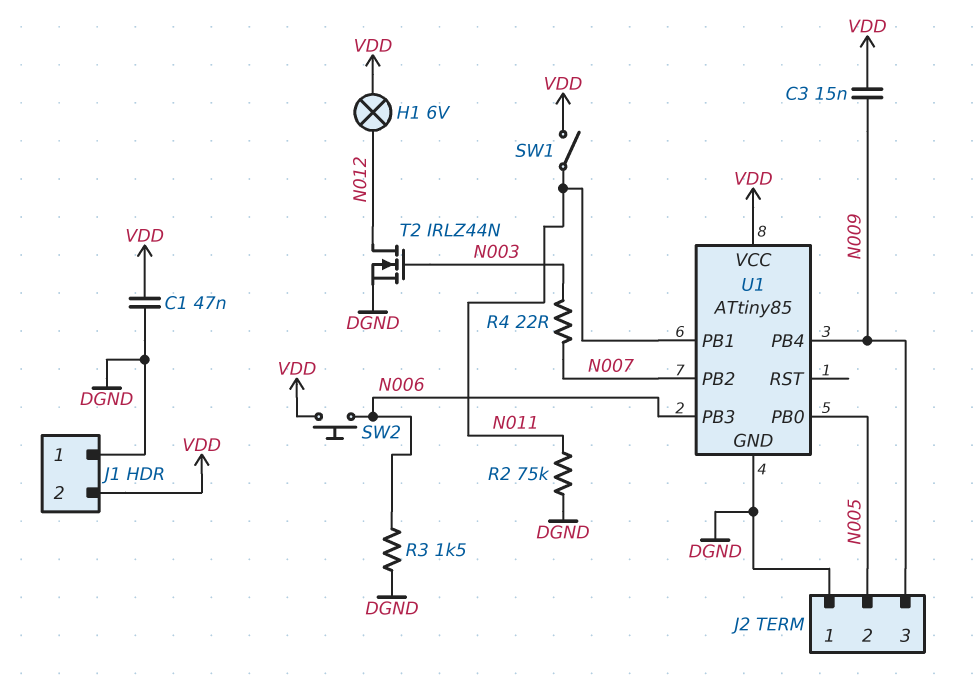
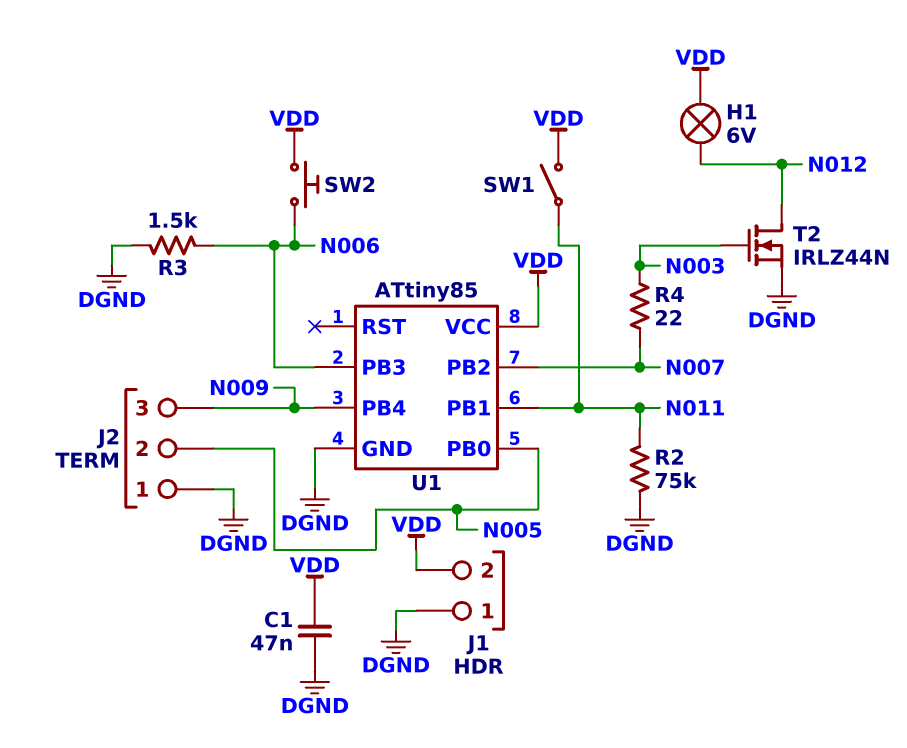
C3: 15nF (N009, VDD) -> none

